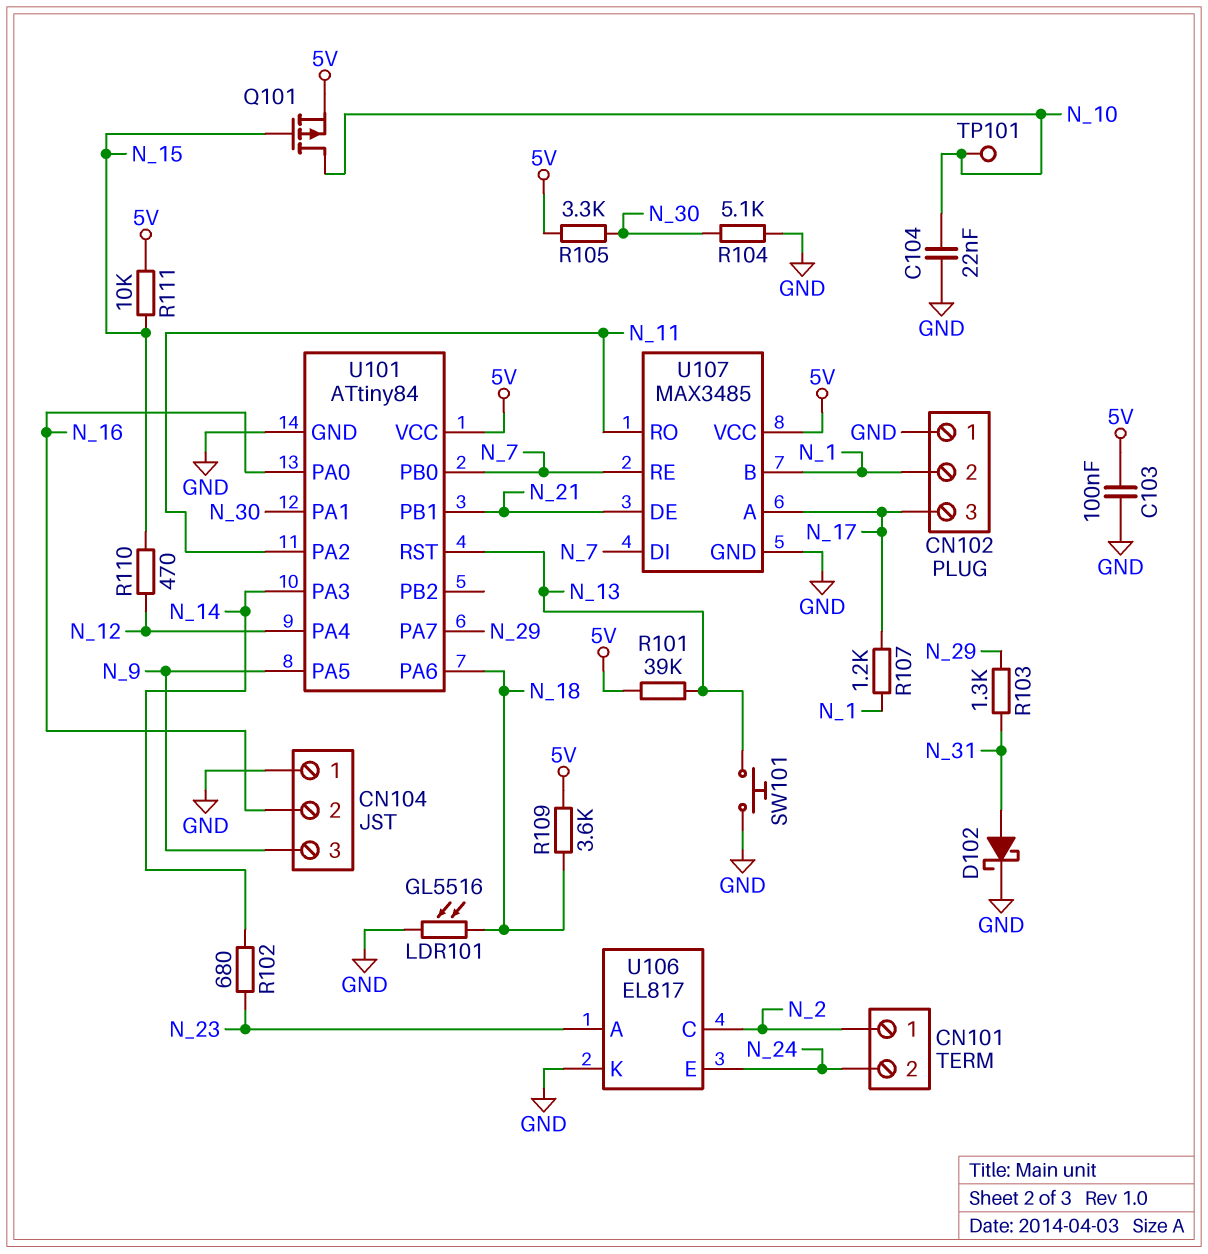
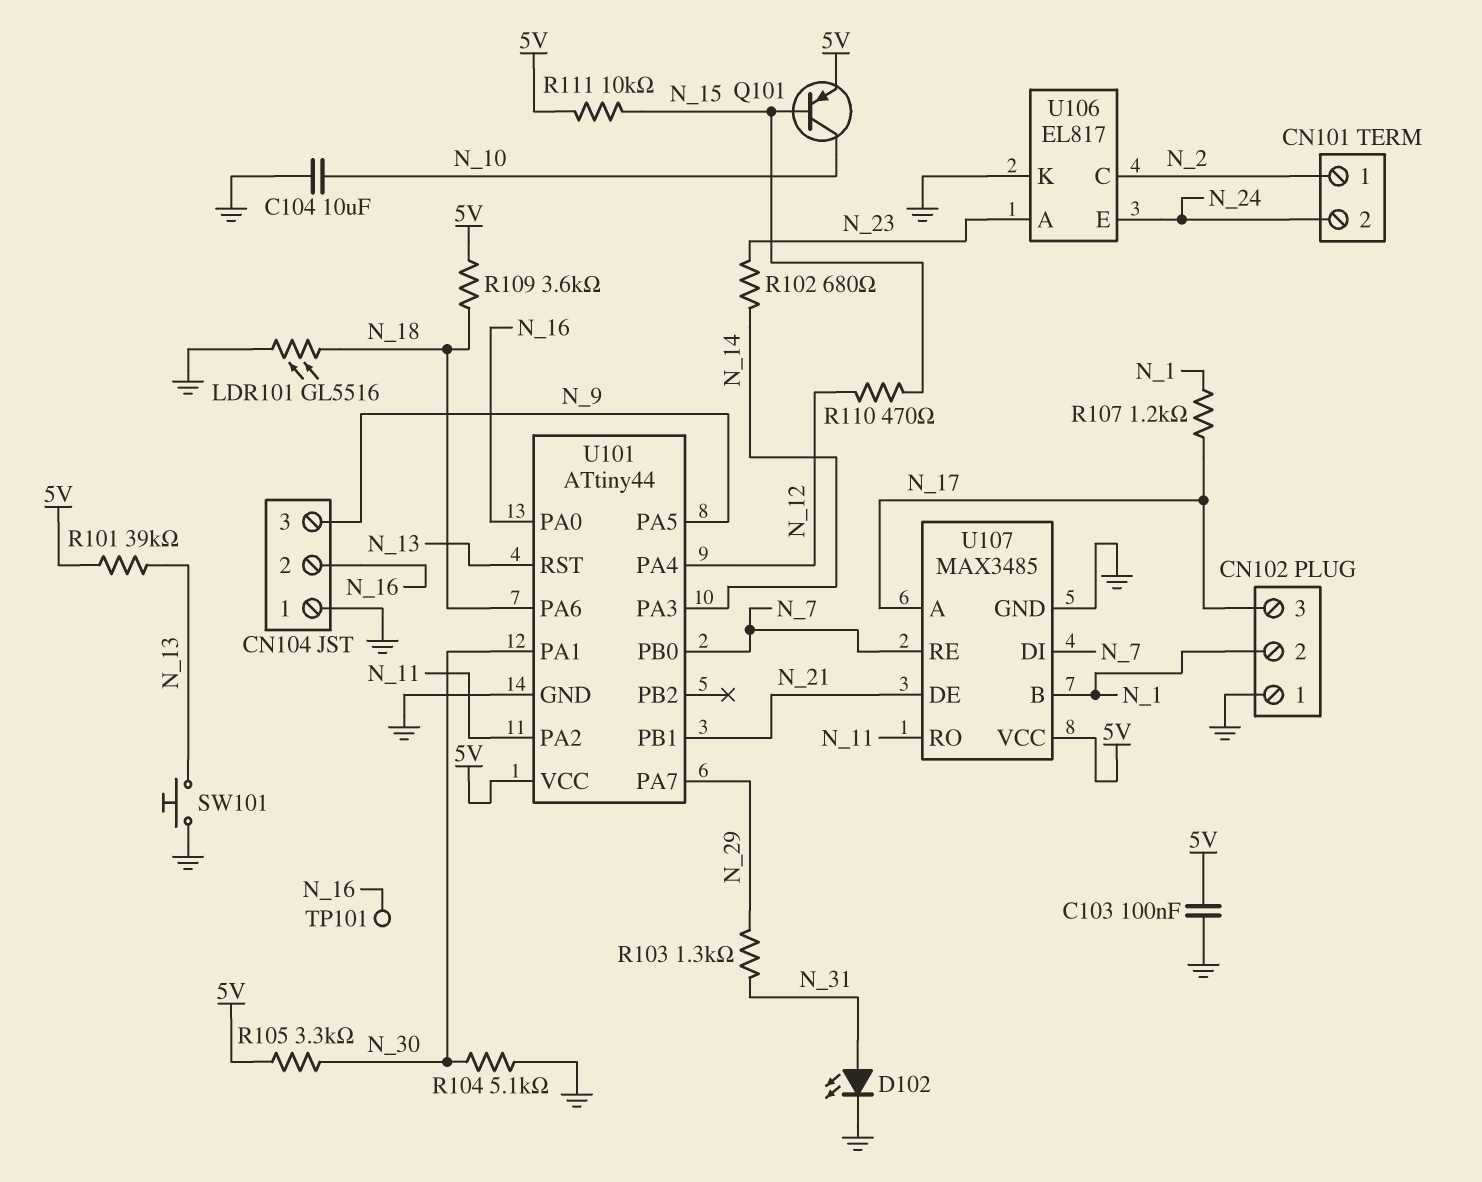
C104: 22nF (GND, N_10) -> 10uF (GND, N_10)
D102: schottky (A N_31, K GND) -> LED (A N_31, K GND)
Q101: PMOS (G N_15, D N_10, S 5V) -> PNP (B N_15, C N_10, E 5V)
TP101: test point (N_10) -> test point (N_16)
U101: ATtiny84 -> ATtiny44

